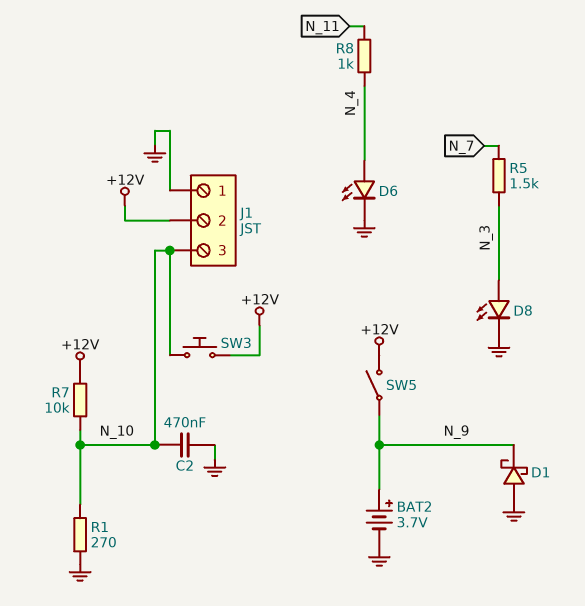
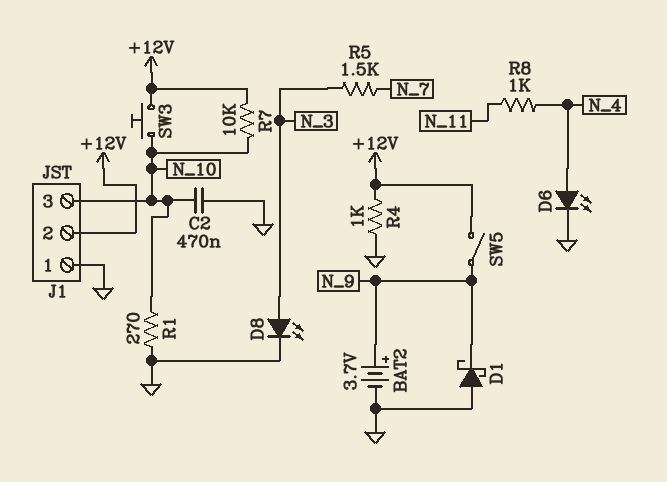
R4: none -> 1k (+12V, GND)

